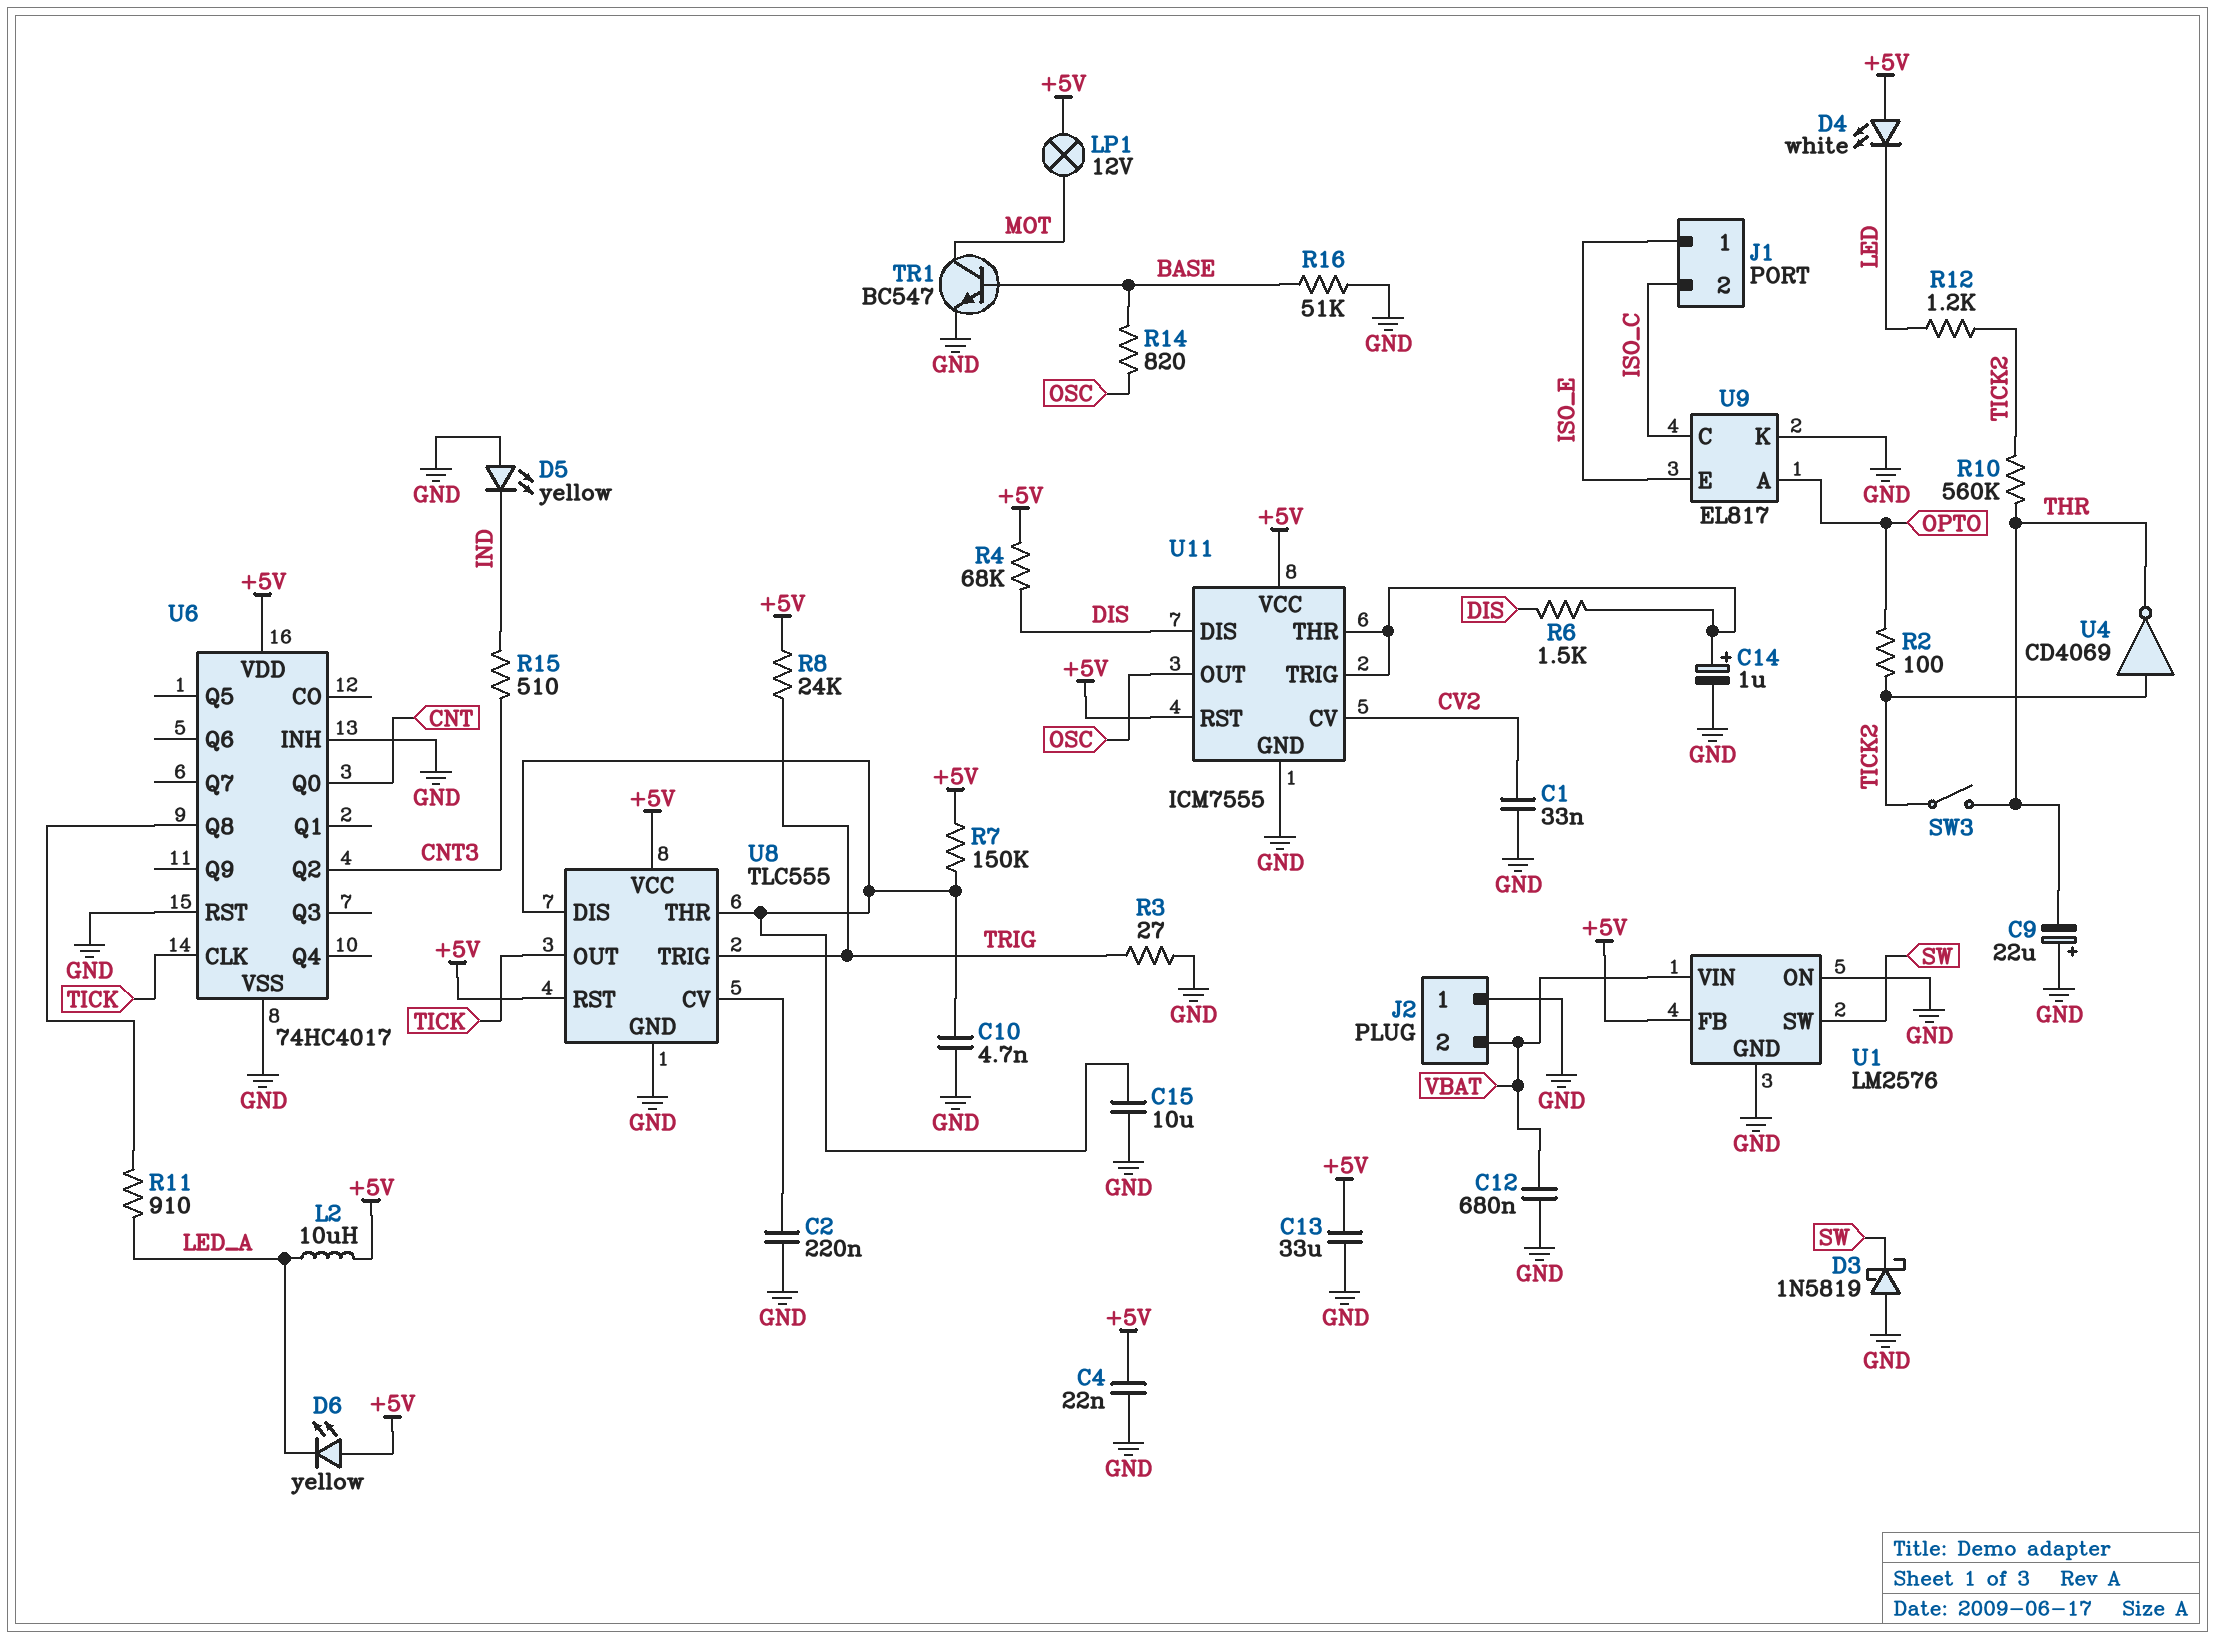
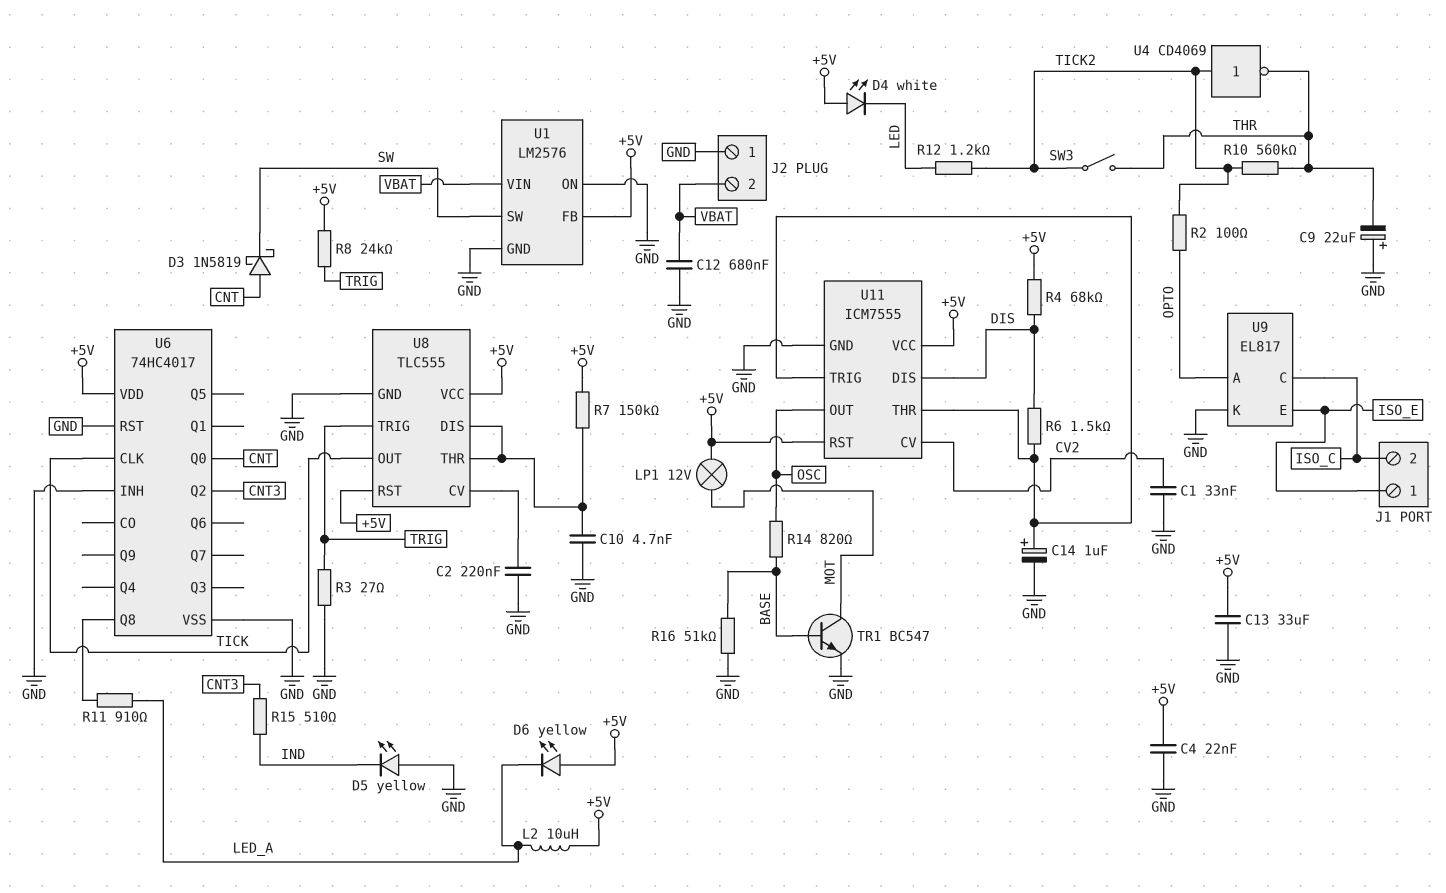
C15: 10uF (GND, U8/DIS) -> none
D3: schottky 1N5819 (A GND, K SW) -> schottky 1N5819 (A CNT, K SW)

